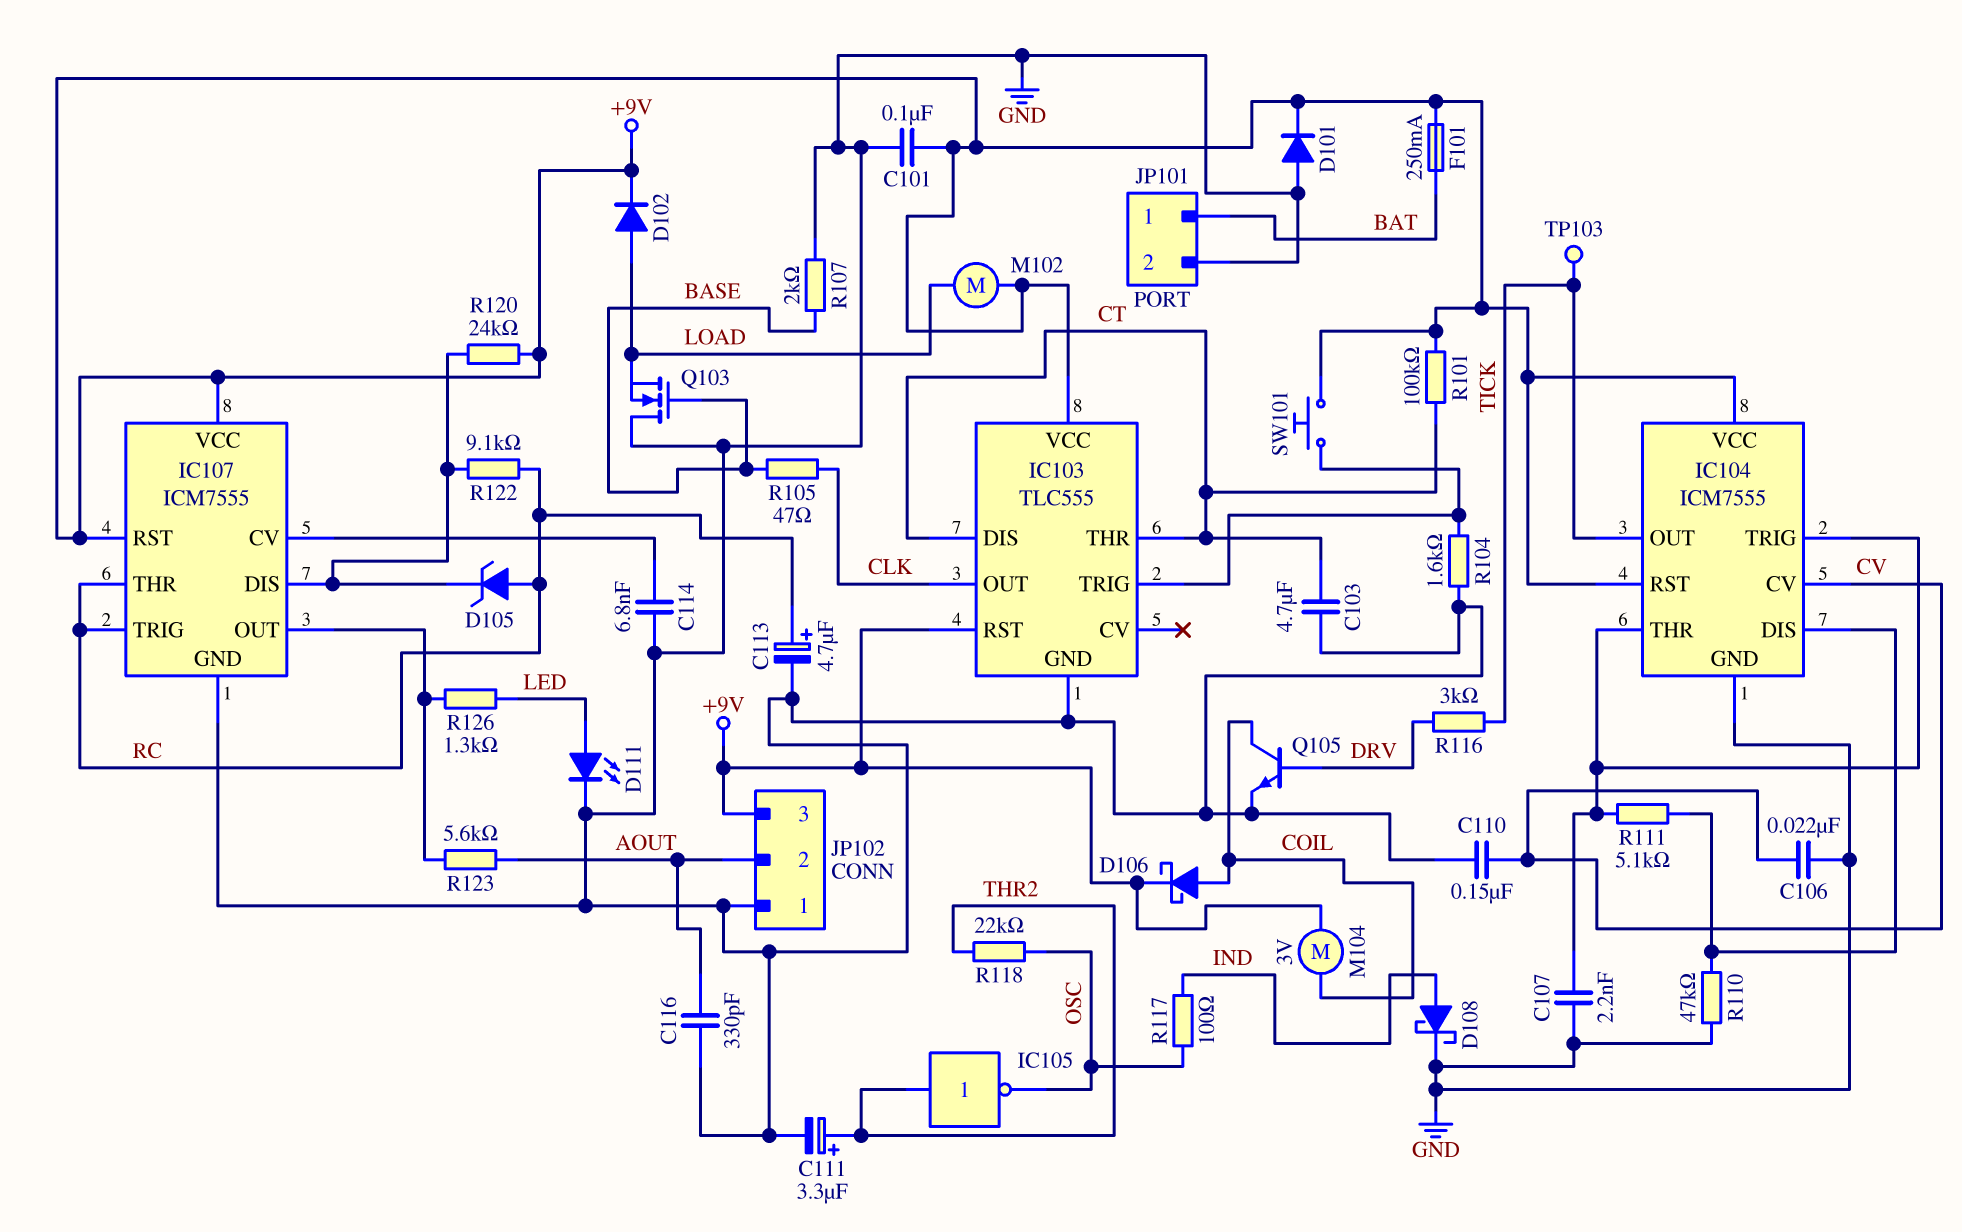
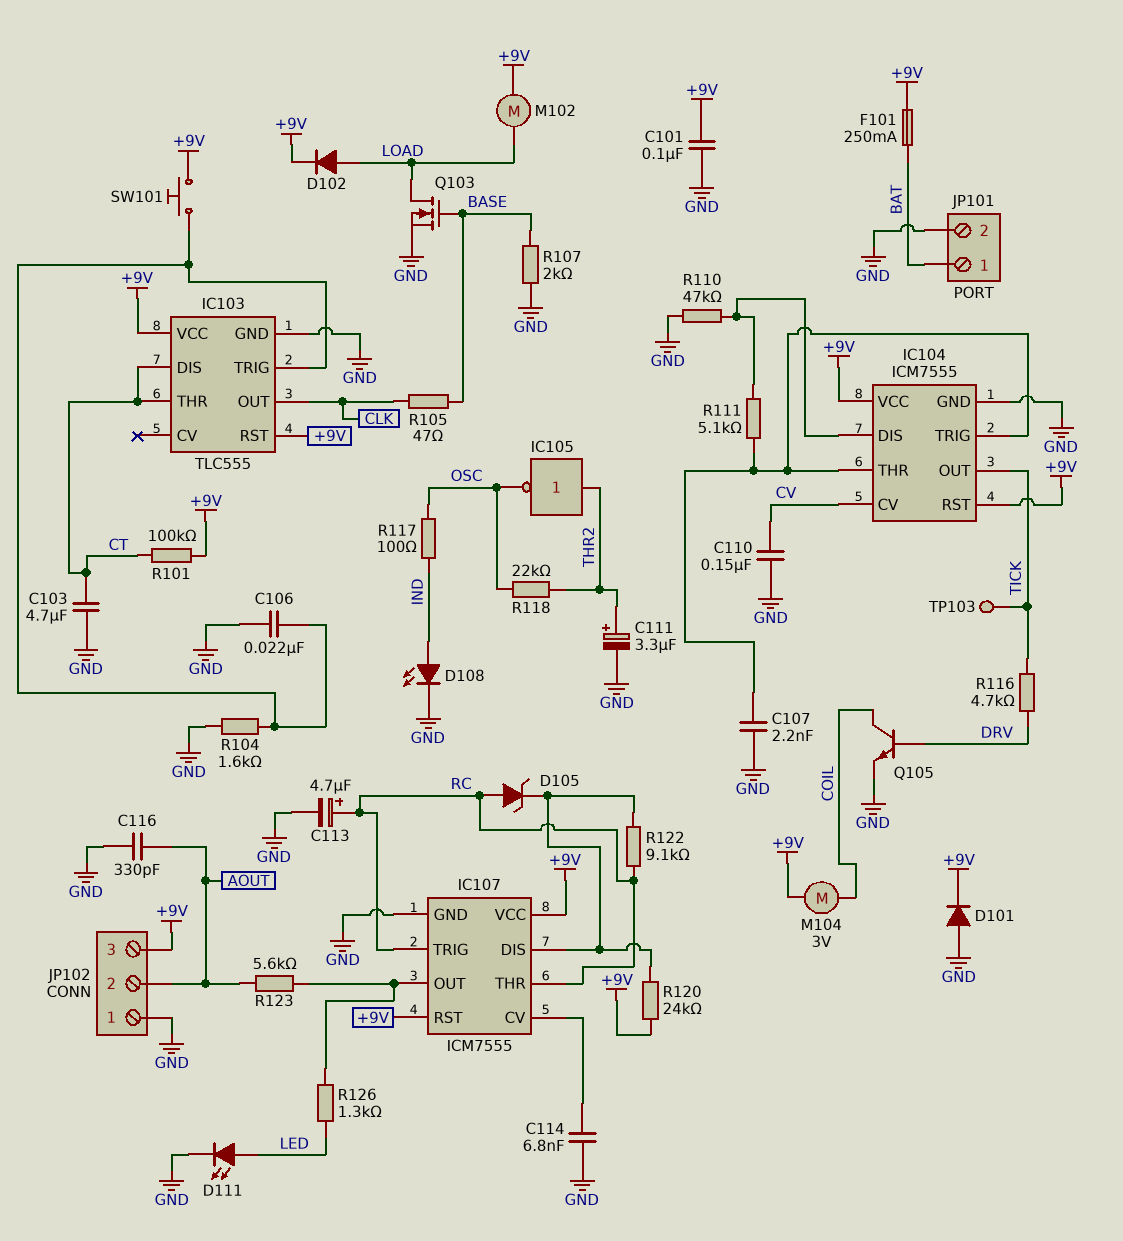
C106: 22nF (CV, GND) -> 22nF (GND, IC103/TRIG)
D106: schottky (A COIL, K +9V) -> none
D108: schottky (A IND, K GND) -> LED (A IND, K GND)
Q103: NMOS (G BASE, D GND, S LOAD) -> NMOS (G BASE, D LOAD, S GND)
R116: 3k (DRV, TICK) -> 4.7k (DRV, TICK)

